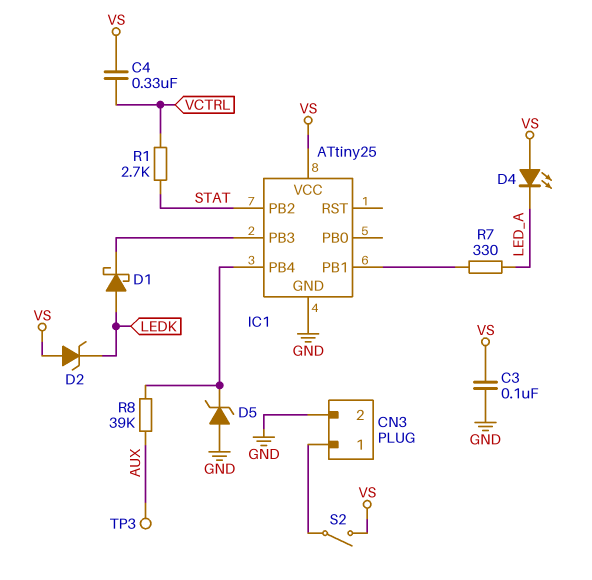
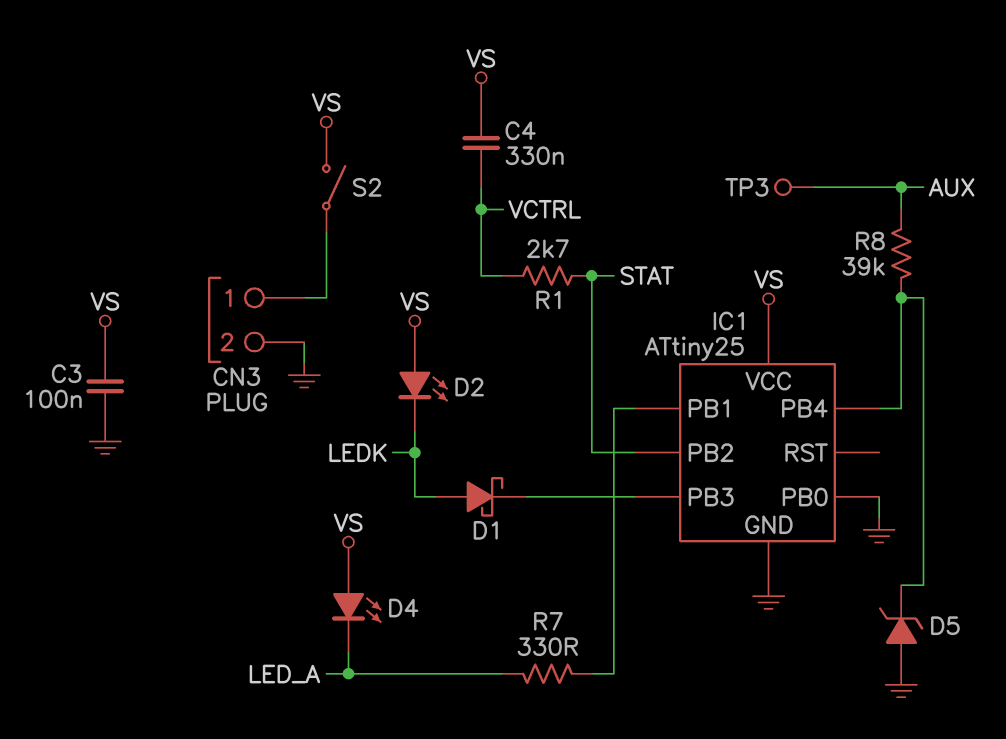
D2: zener (A VS, K LEDK) -> LED (A VS, K LEDK)
IC1 pin PB0: none -> GND

